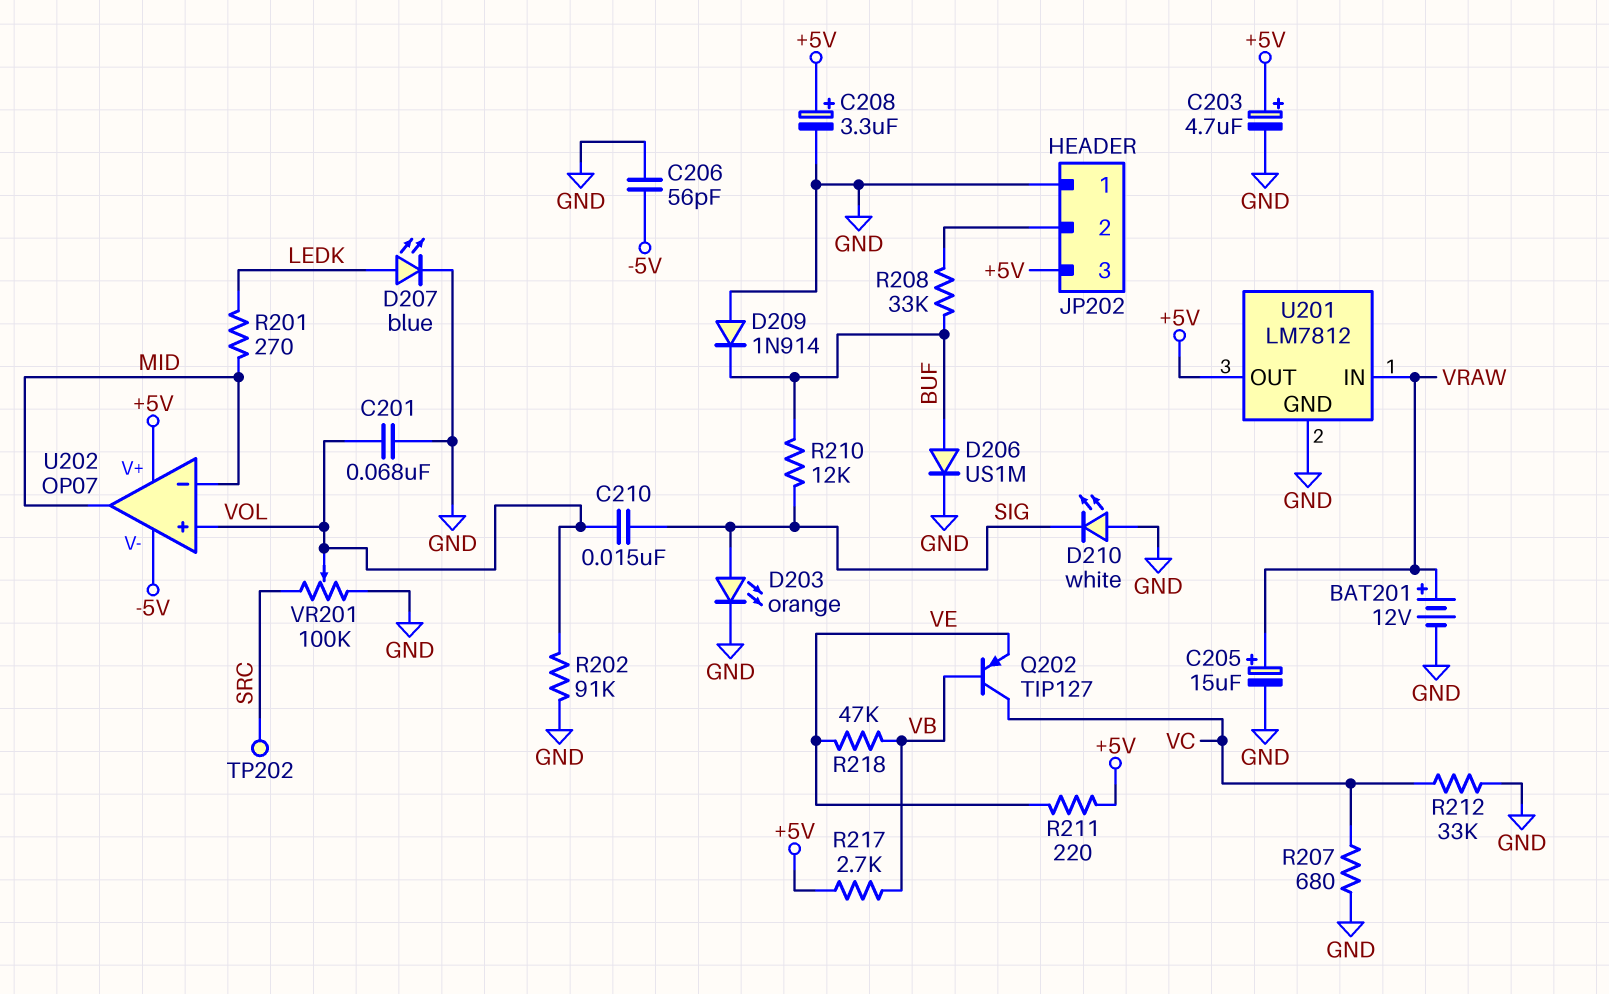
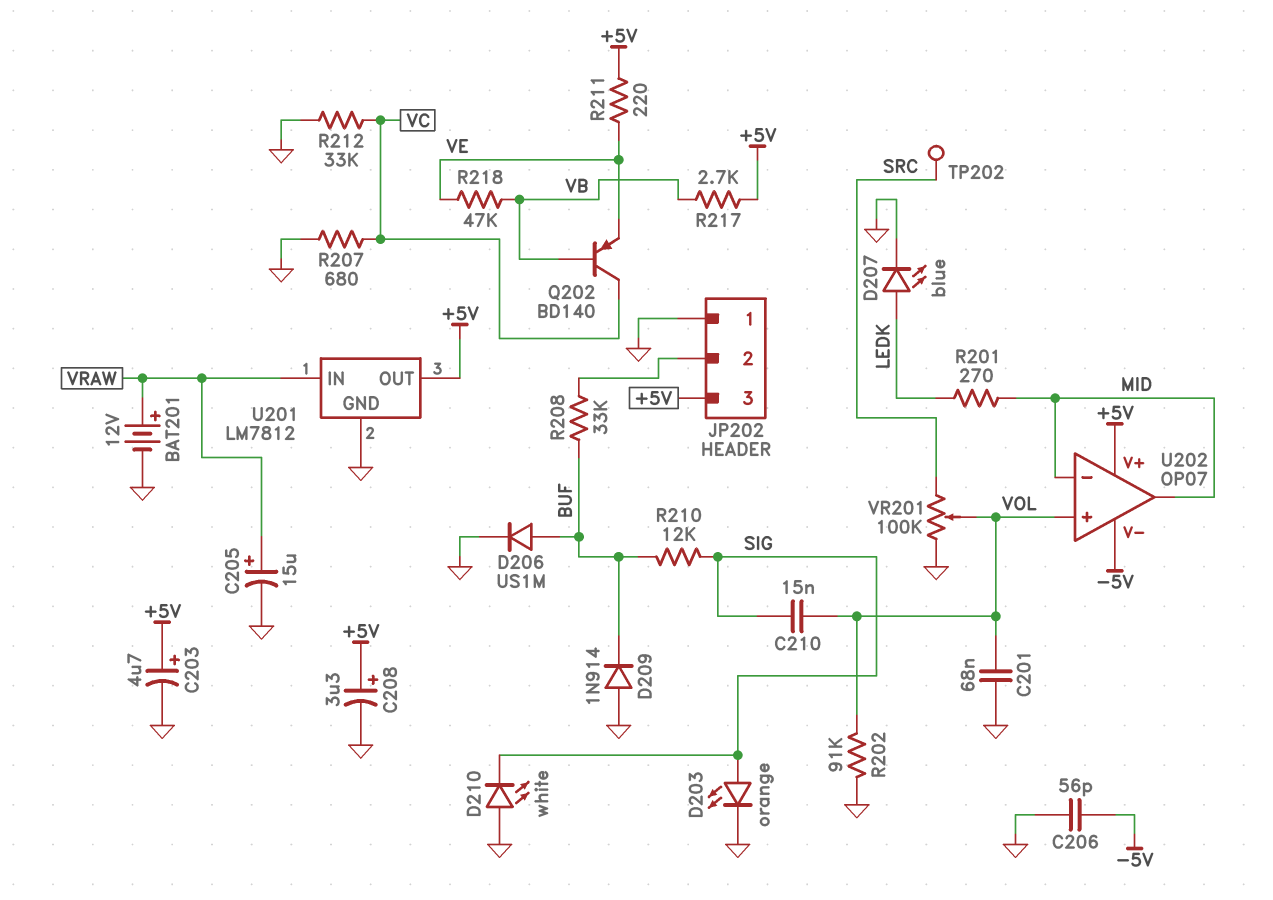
Q202: PNP TIP127 (B VB, C VC, E VE) -> PNP BD140 (B VB, C VC, E VE)

